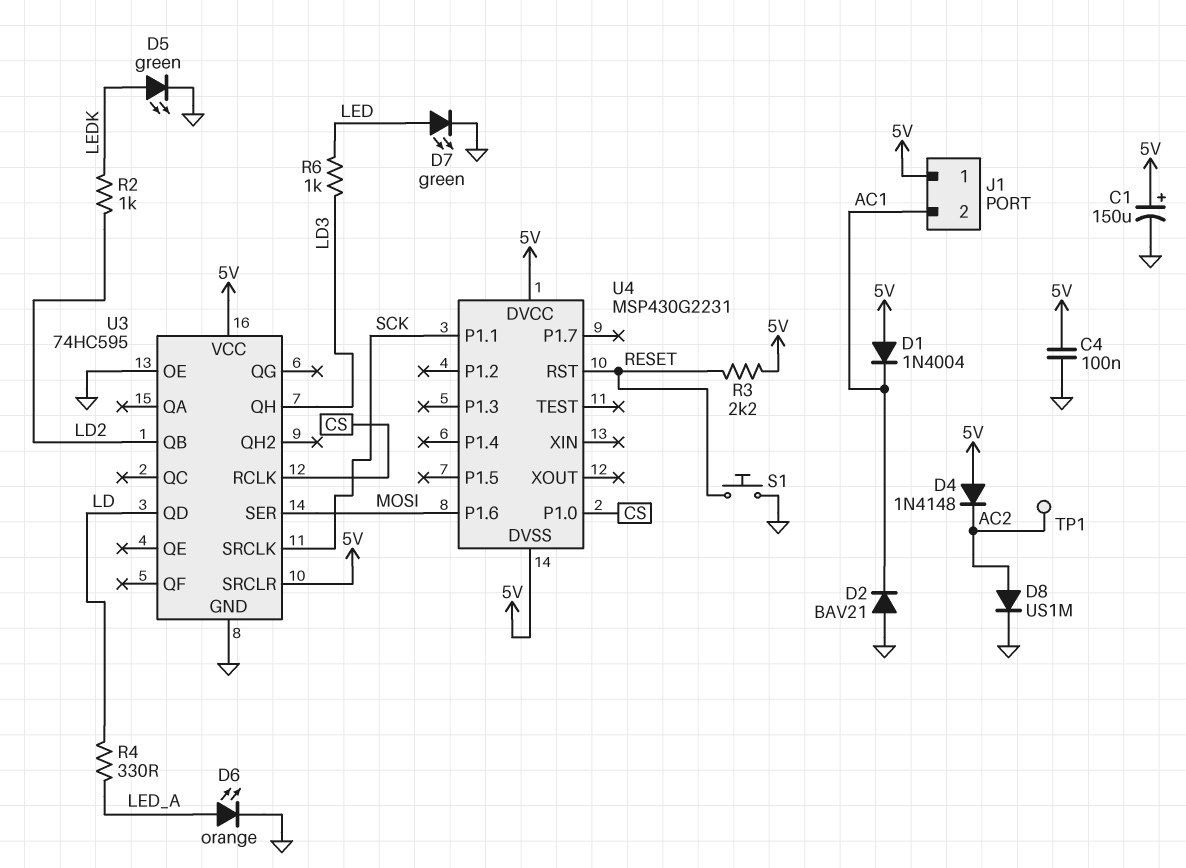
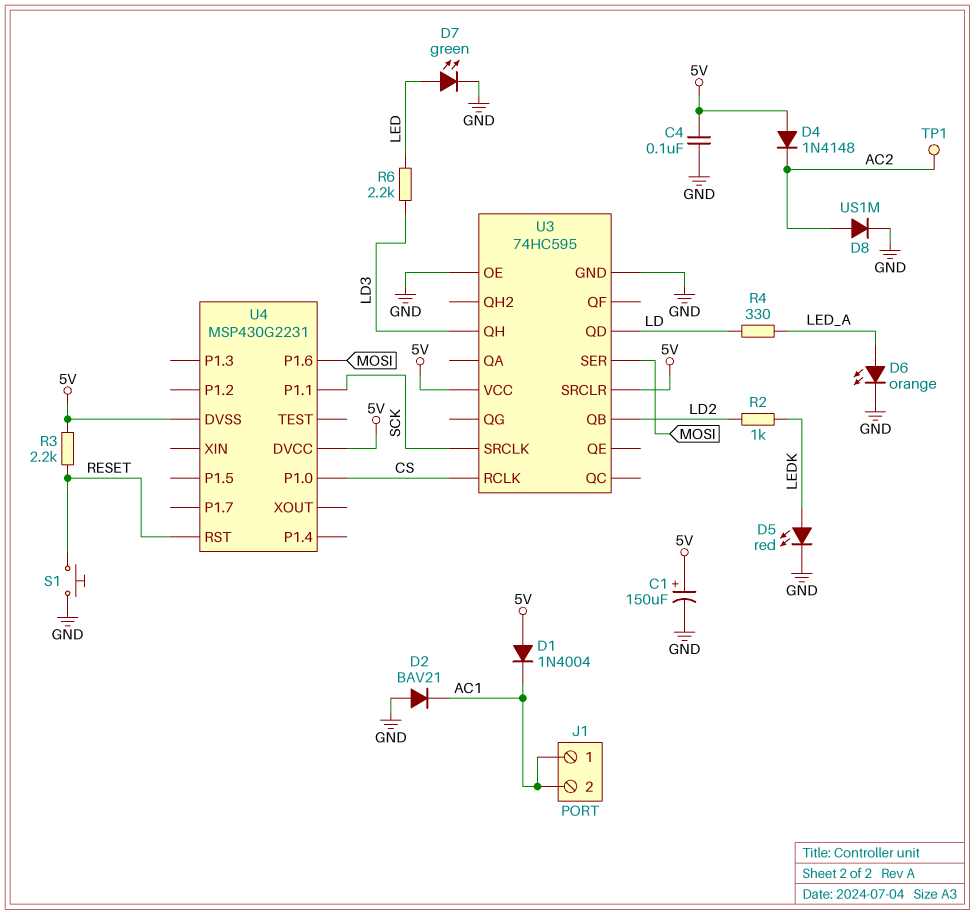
D5: LED green (A LEDK, K GND) -> LED red (A LEDK, K GND)
J1 pin 1: 5V -> AC1
R6: 1k (LD3, LED) -> 2.2k (LD3, LED)

